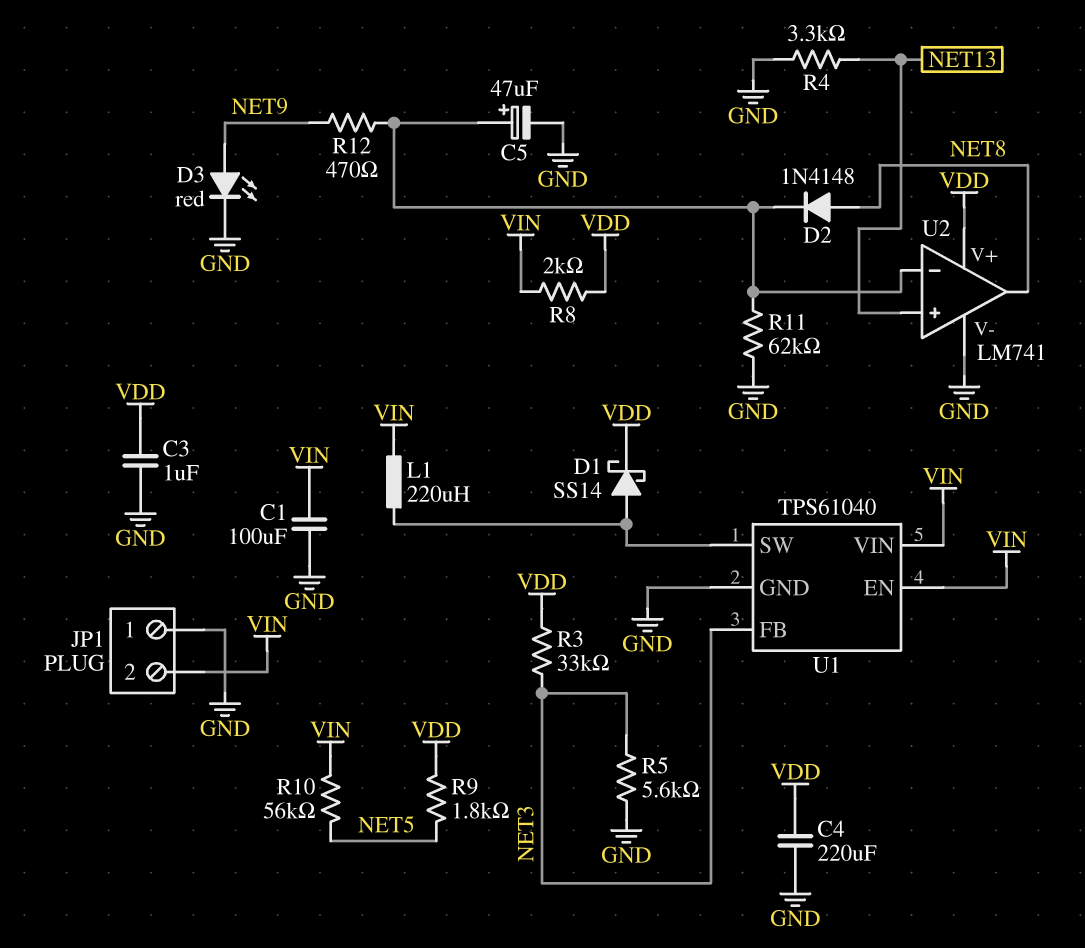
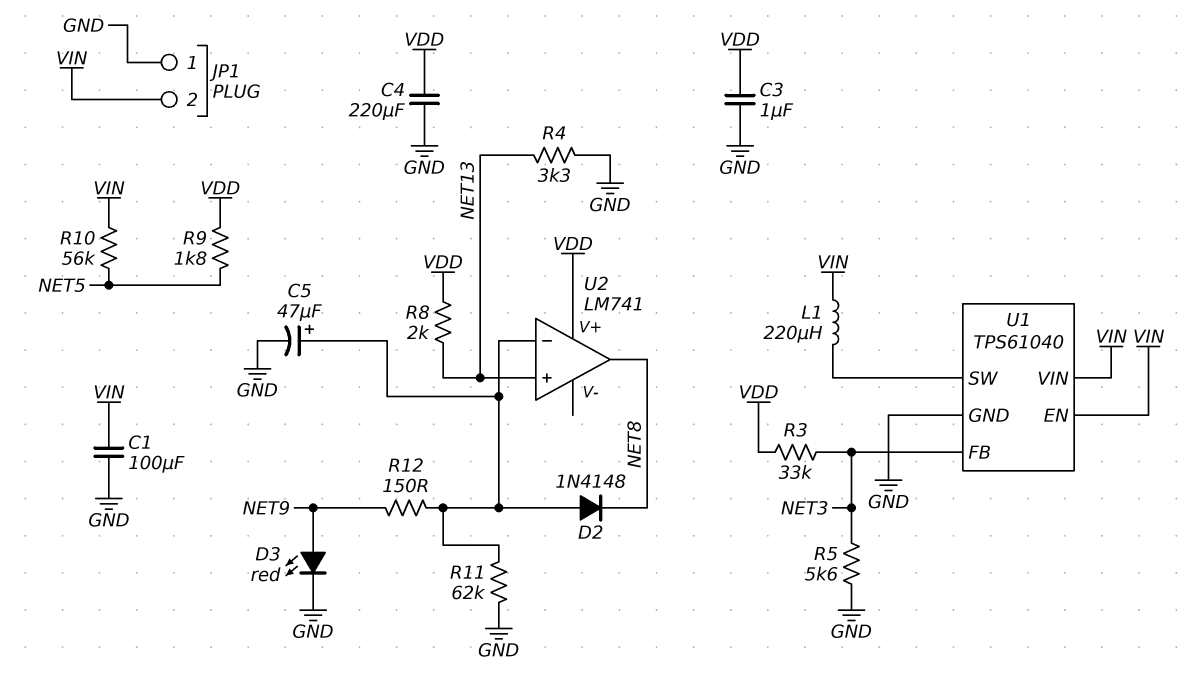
D1: schottky SS14 (A U1/SW, K VDD) -> none
D2: diode 1N4148 (A NET8, K U2/in-) -> diode 1N4148 (A U2/in-, K NET8)
R8: 2k (VDD, VIN) -> 2k (NET13, VDD)
R12: 470 (NET9, U2/in-) -> 150 (NET9, U2/in-)
U2 pin V-: GND -> none

